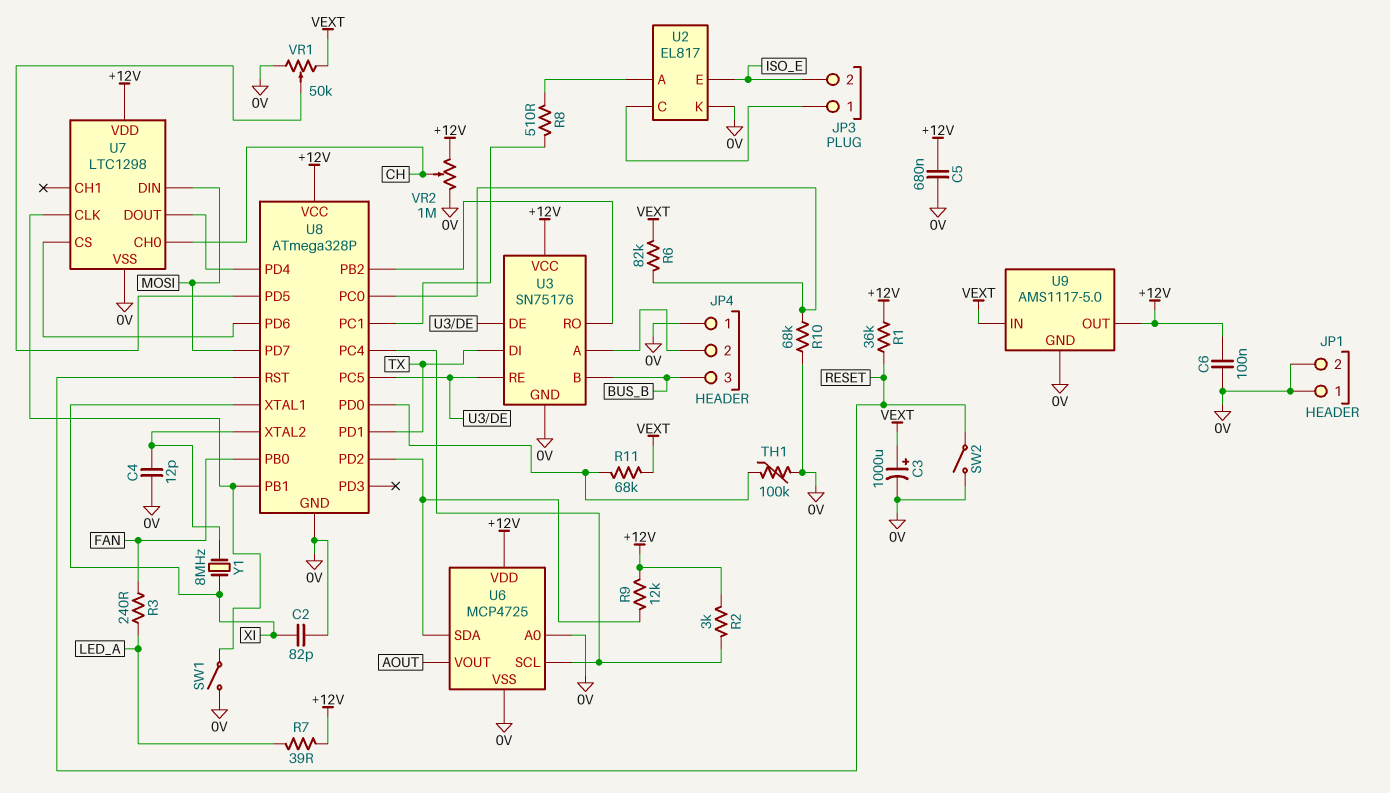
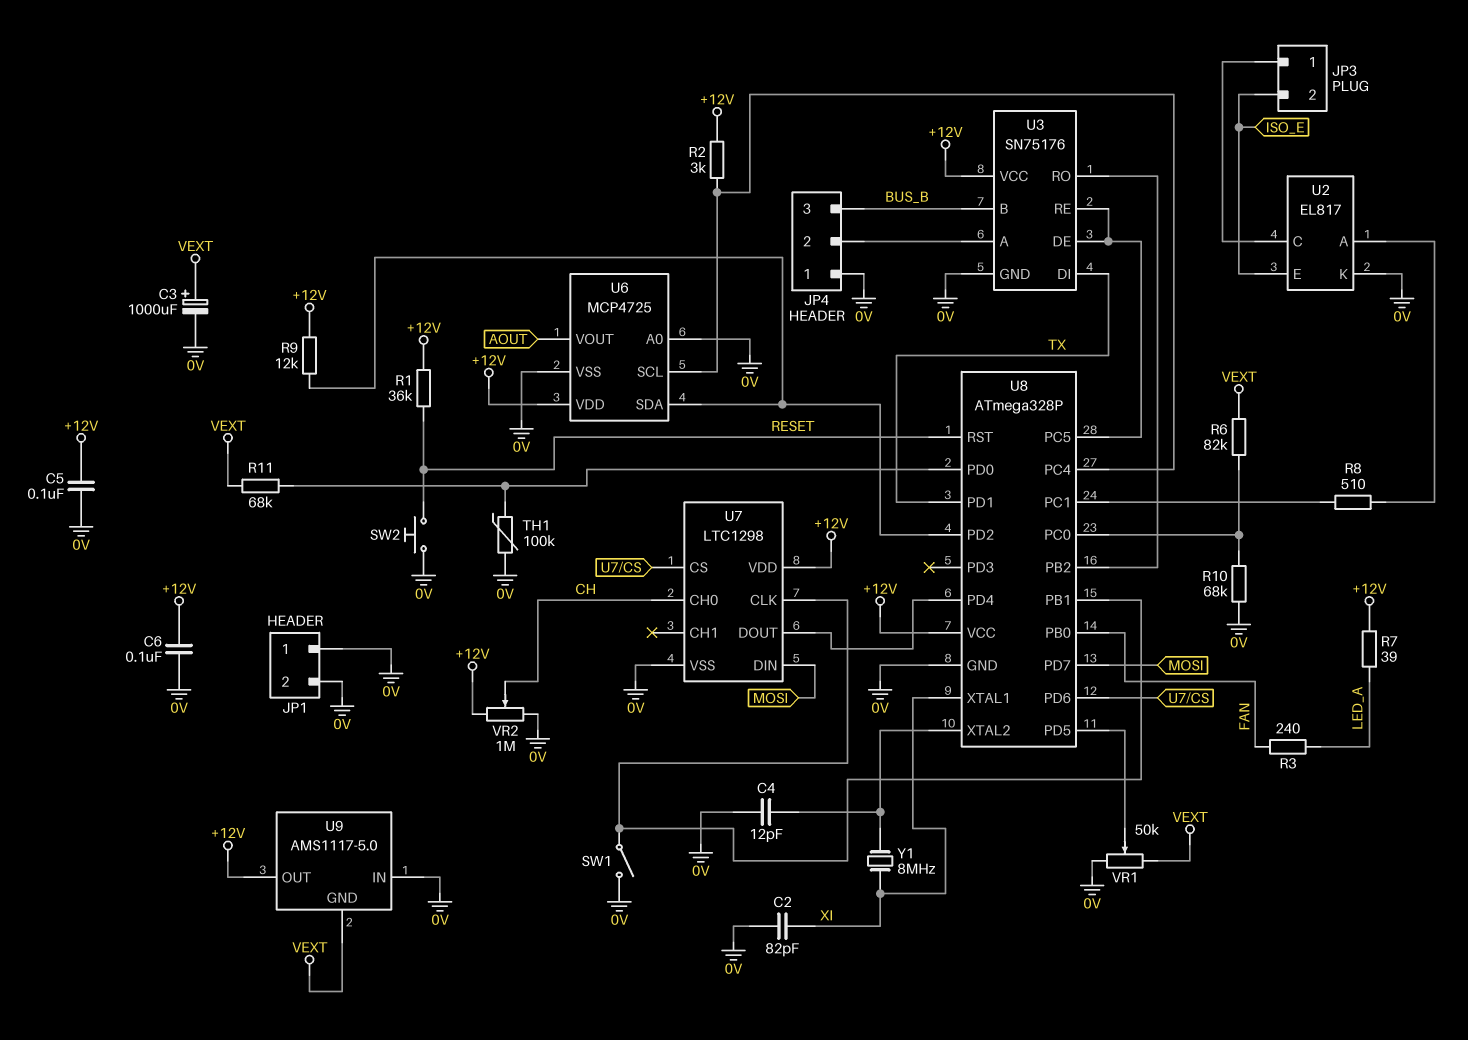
C5: 680nF (+12V, 0V) -> 100nF (+12V, 0V)
SW2: switch (0V, RESET) -> button (0V, RESET)
U9 pin GND: 0V -> VEXT
U9 pin IN: VEXT -> 0V

